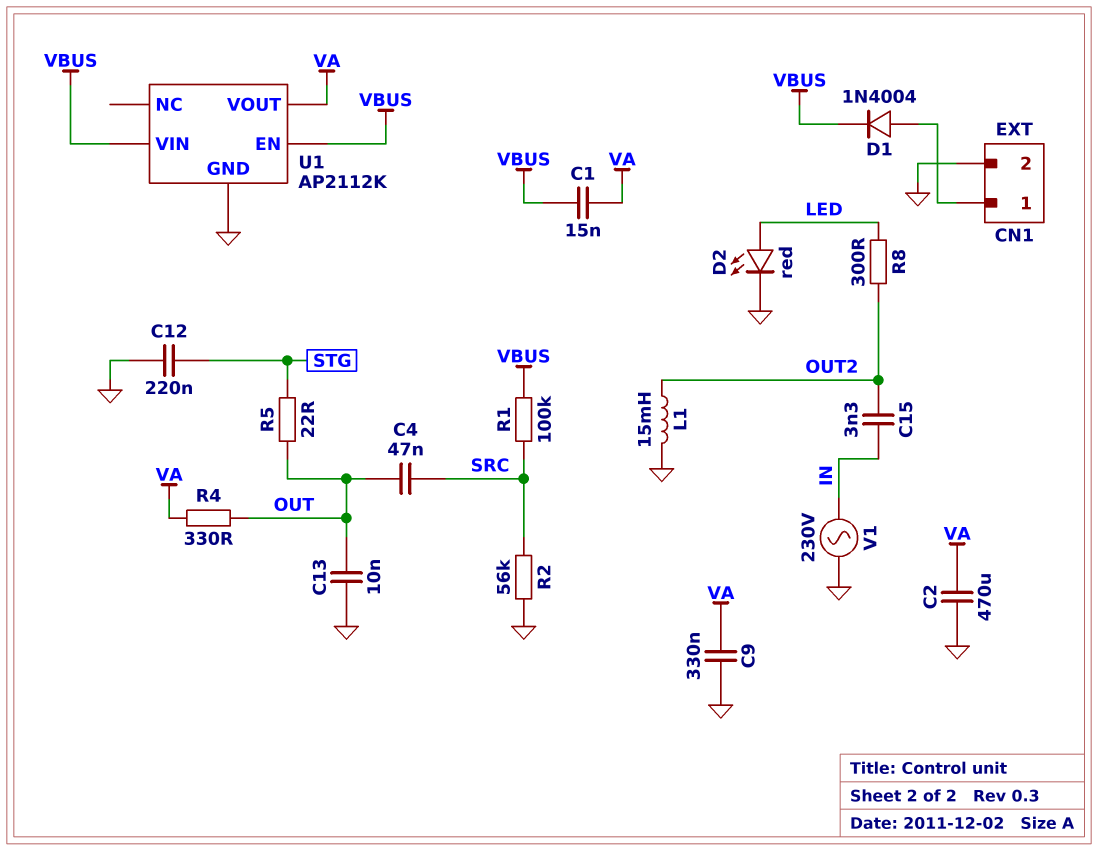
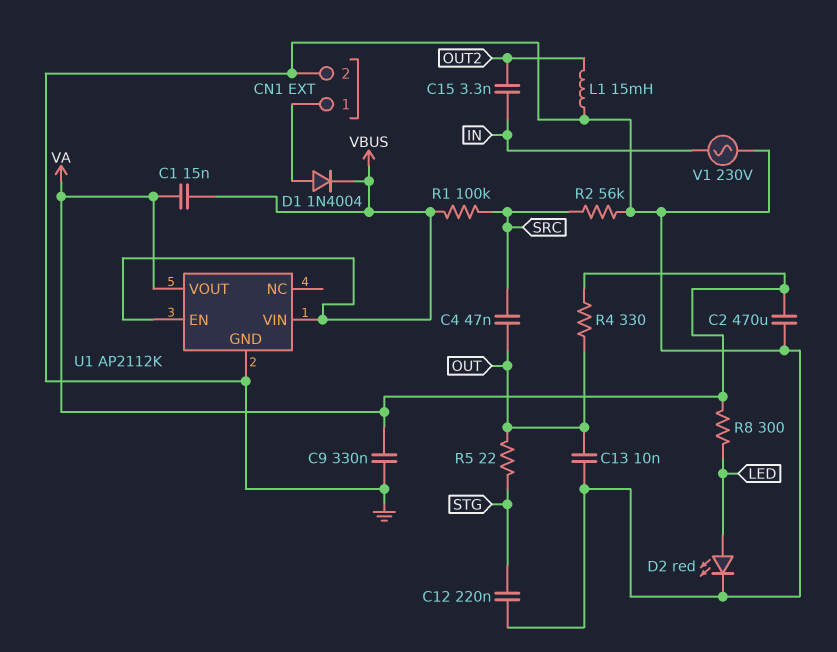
R8: 300 (LED, OUT2) -> 300 (LED, VA)

